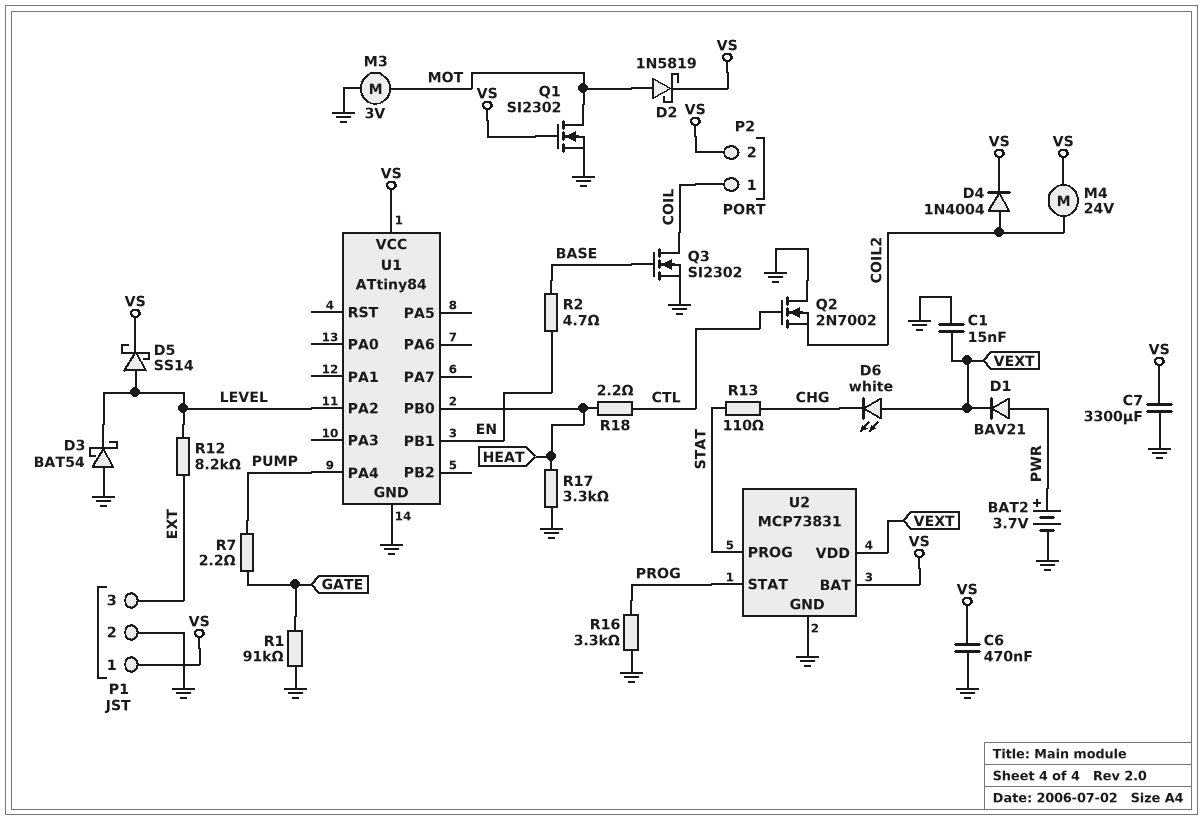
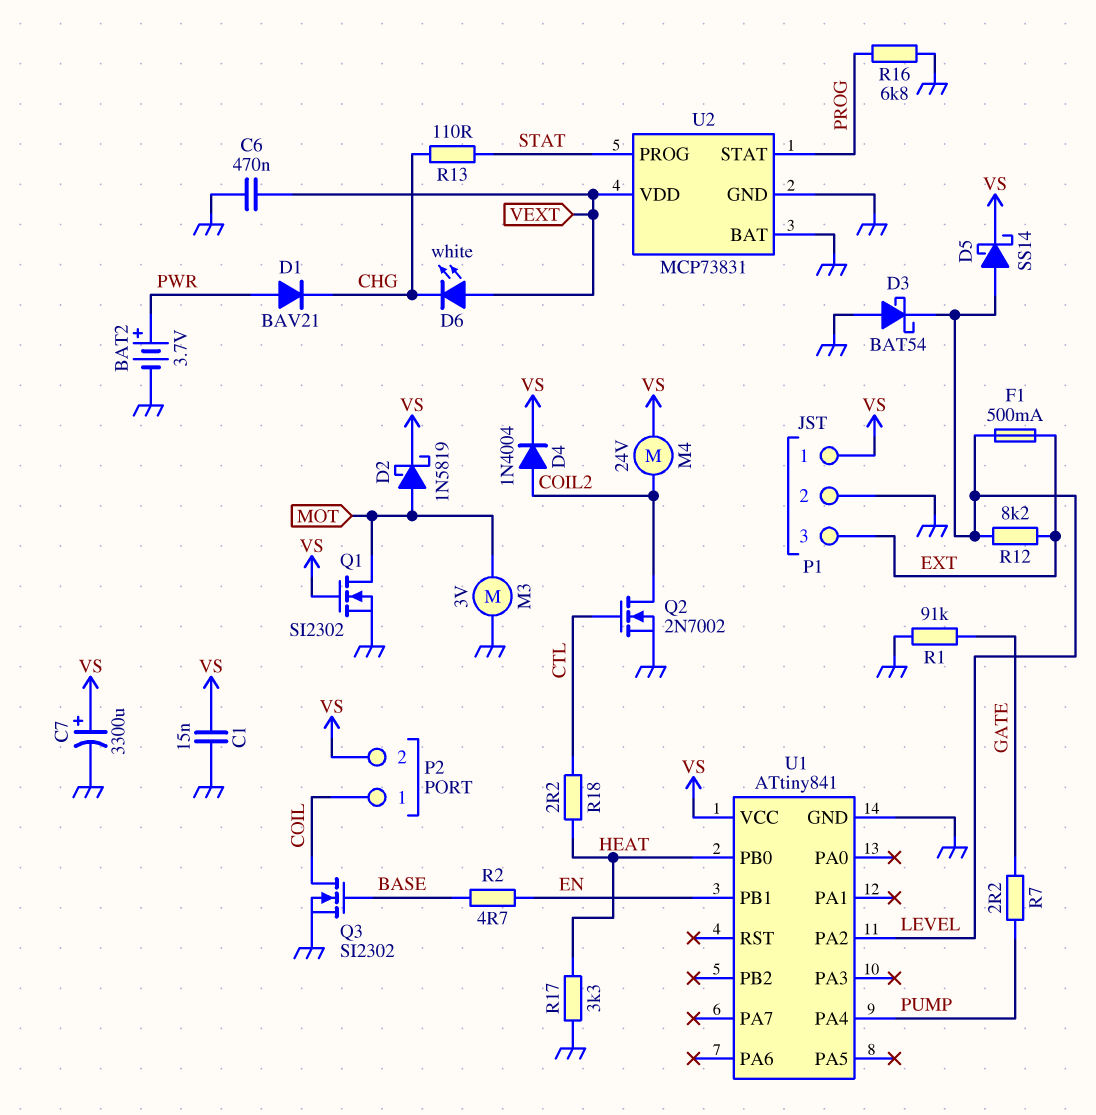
C1: 15nF (GND, VEXT) -> 15nF (GND, VS)
C6: 470nF (GND, VS) -> 470nF (GND, VEXT)
C7: 3300uF (GND, VS) -> 3300uF (plus VS, minus GND)
D1: diode BAV21 (A PWR, K VEXT) -> diode BAV21 (A PWR, K CHG)
F1: none -> 500mA (EXT, LEVEL)
Q2: NMOS 2N7002 (G CTL, D GND, S COIL2) -> NMOS 2N7002 (G CTL, D COIL2, S GND)
R16: 3.3k (GND, PROG) -> 6.8k (GND, PROG)
U1: ATtiny84 -> ATtiny841
U2 pin BAT: VS -> GND

